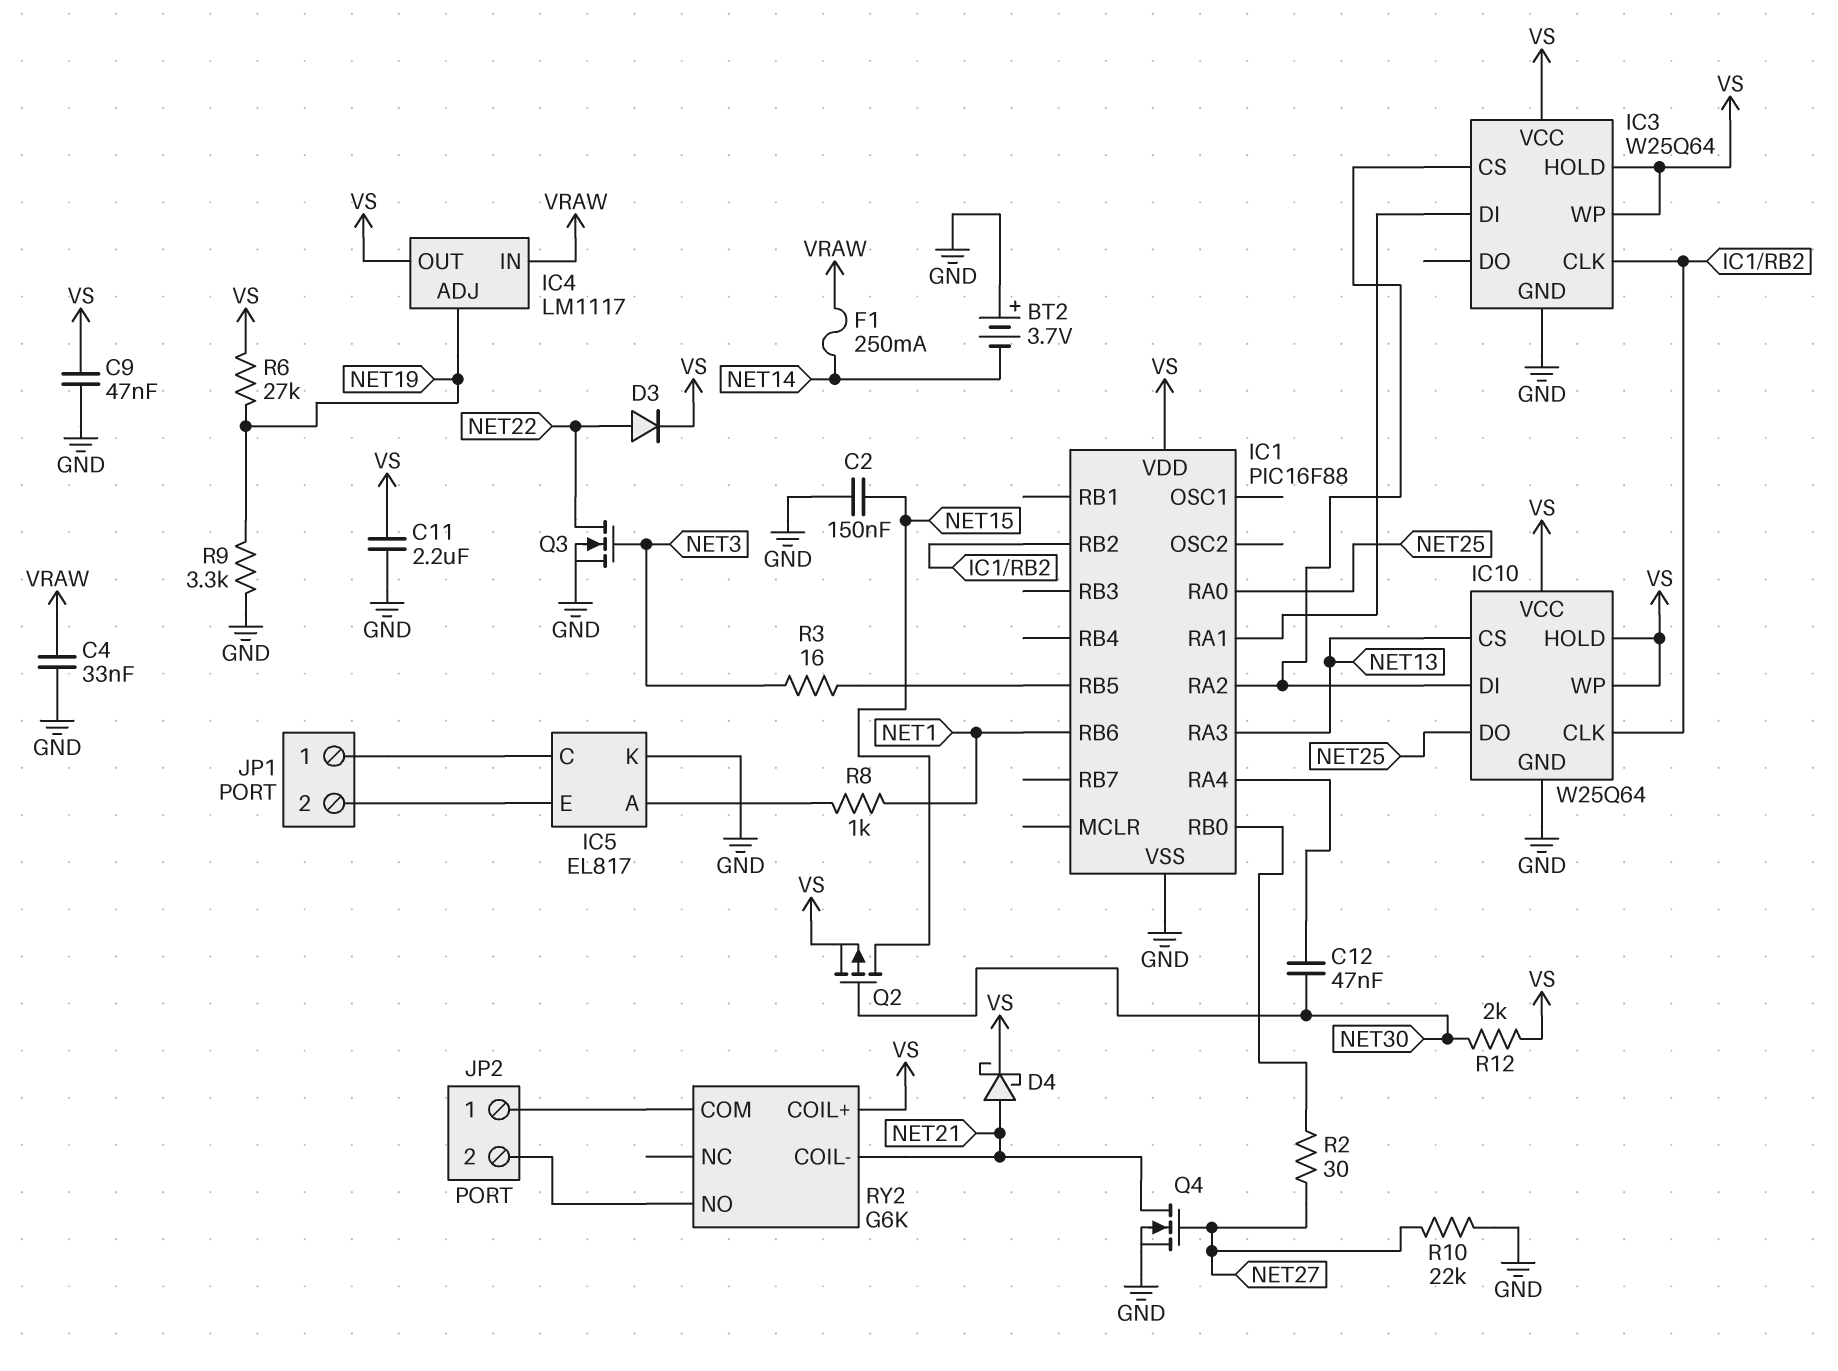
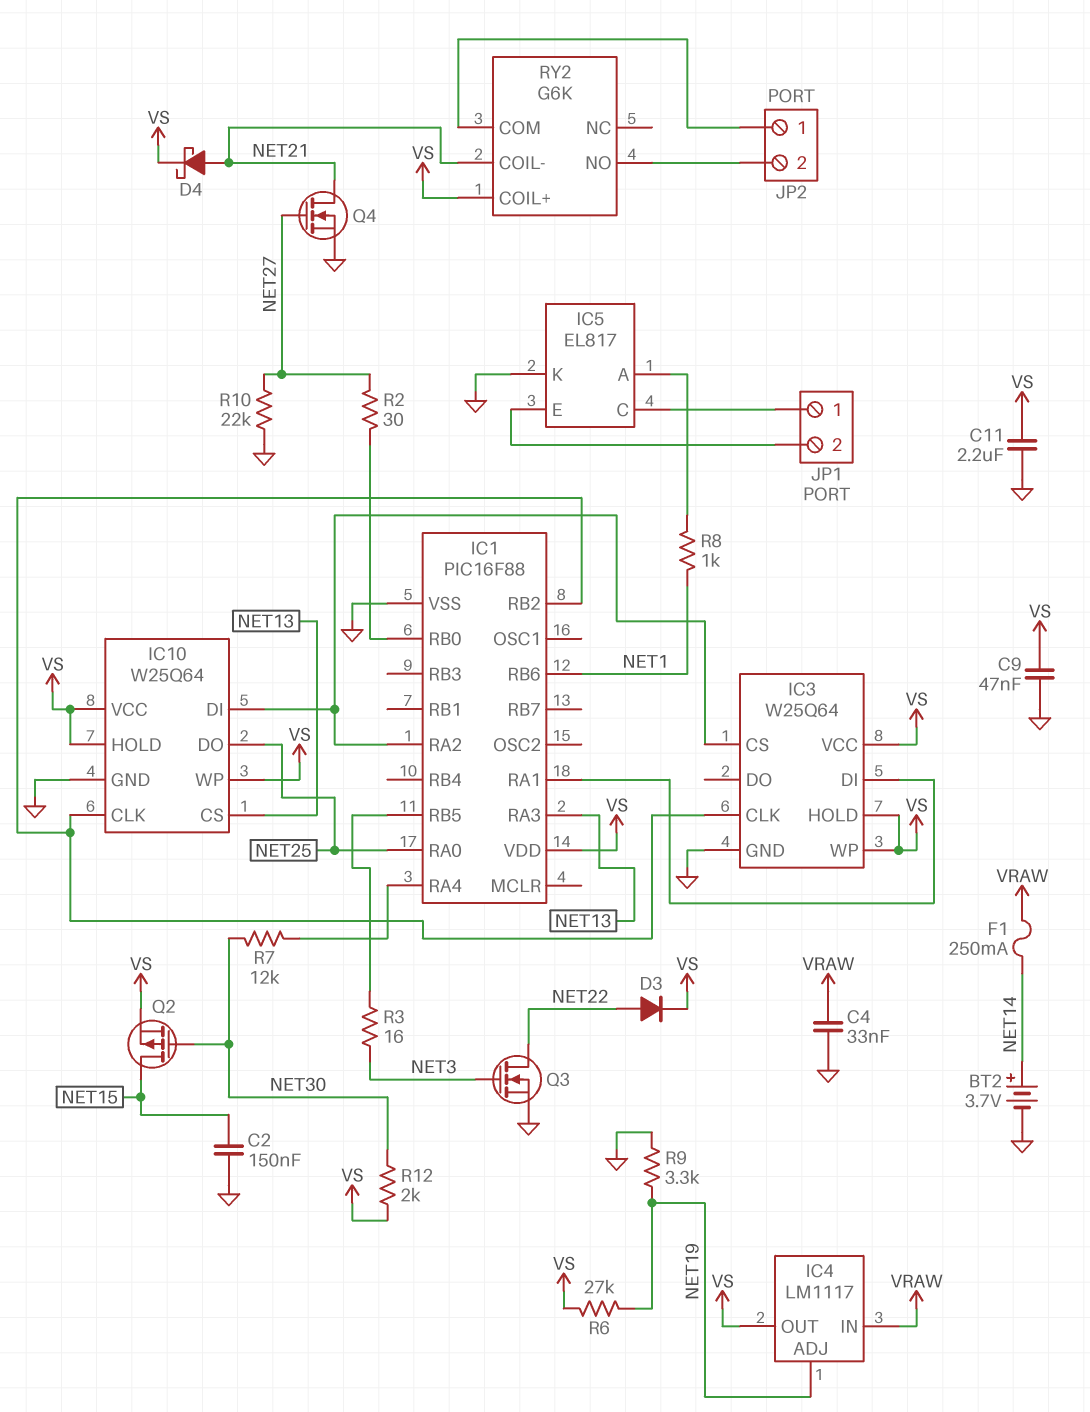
BT2: 3.7V (plus GND, minus NET14) -> 3.7V (plus NET14, minus GND)
C12: 47nF (IC1/RA4, NET30) -> none
R7: none -> 12k (IC1/RA4, NET30)

